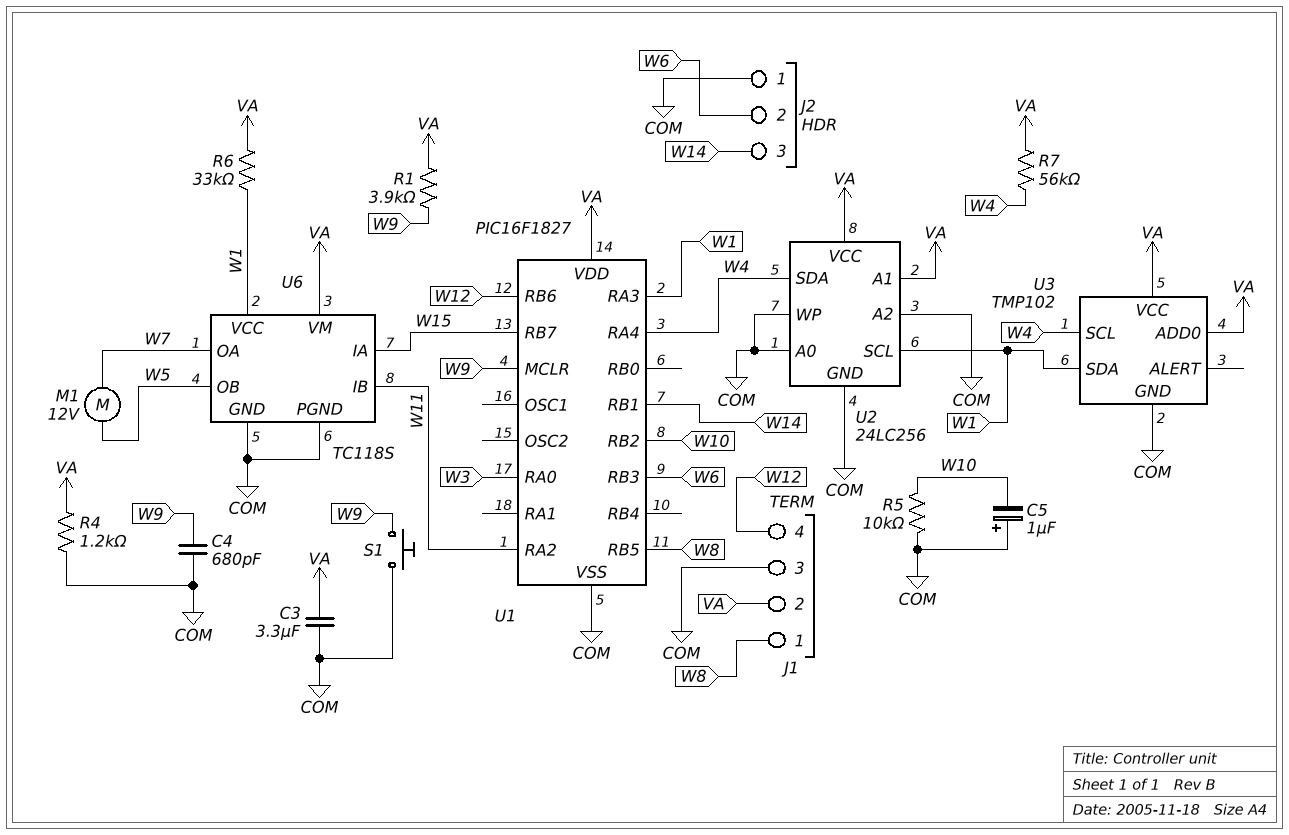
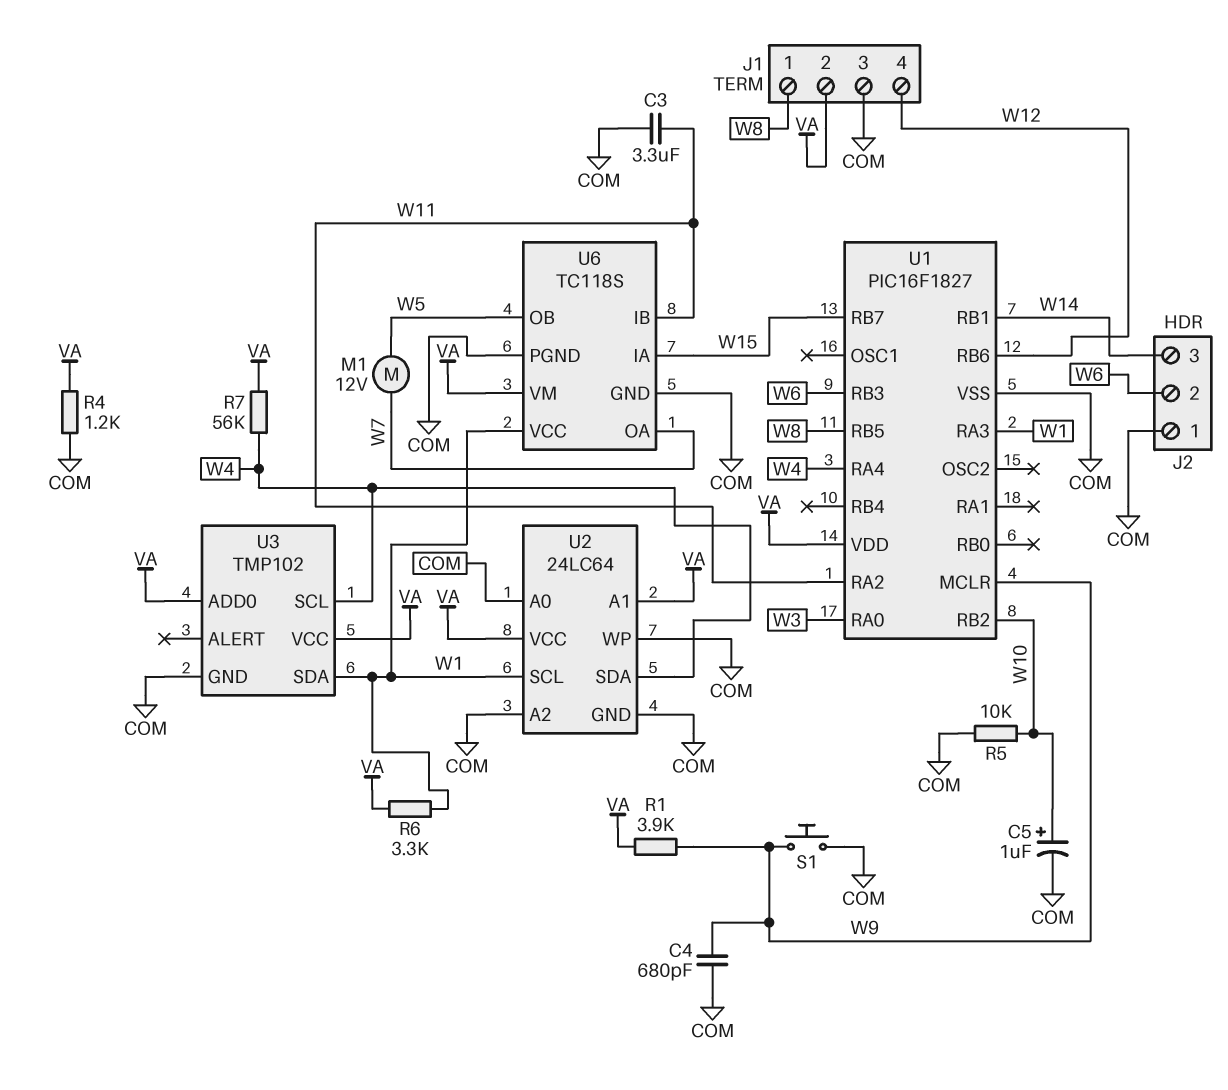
C3: 3.3uF (COM, VA) -> 3.3uF (COM, W11)
C5: 1uF (plus COM, minus W10) -> 1uF (plus W10, minus COM)
R6: 33k (VA, W1) -> 3.3k (VA, W1)
U2: 24LC256 -> 24LC64

